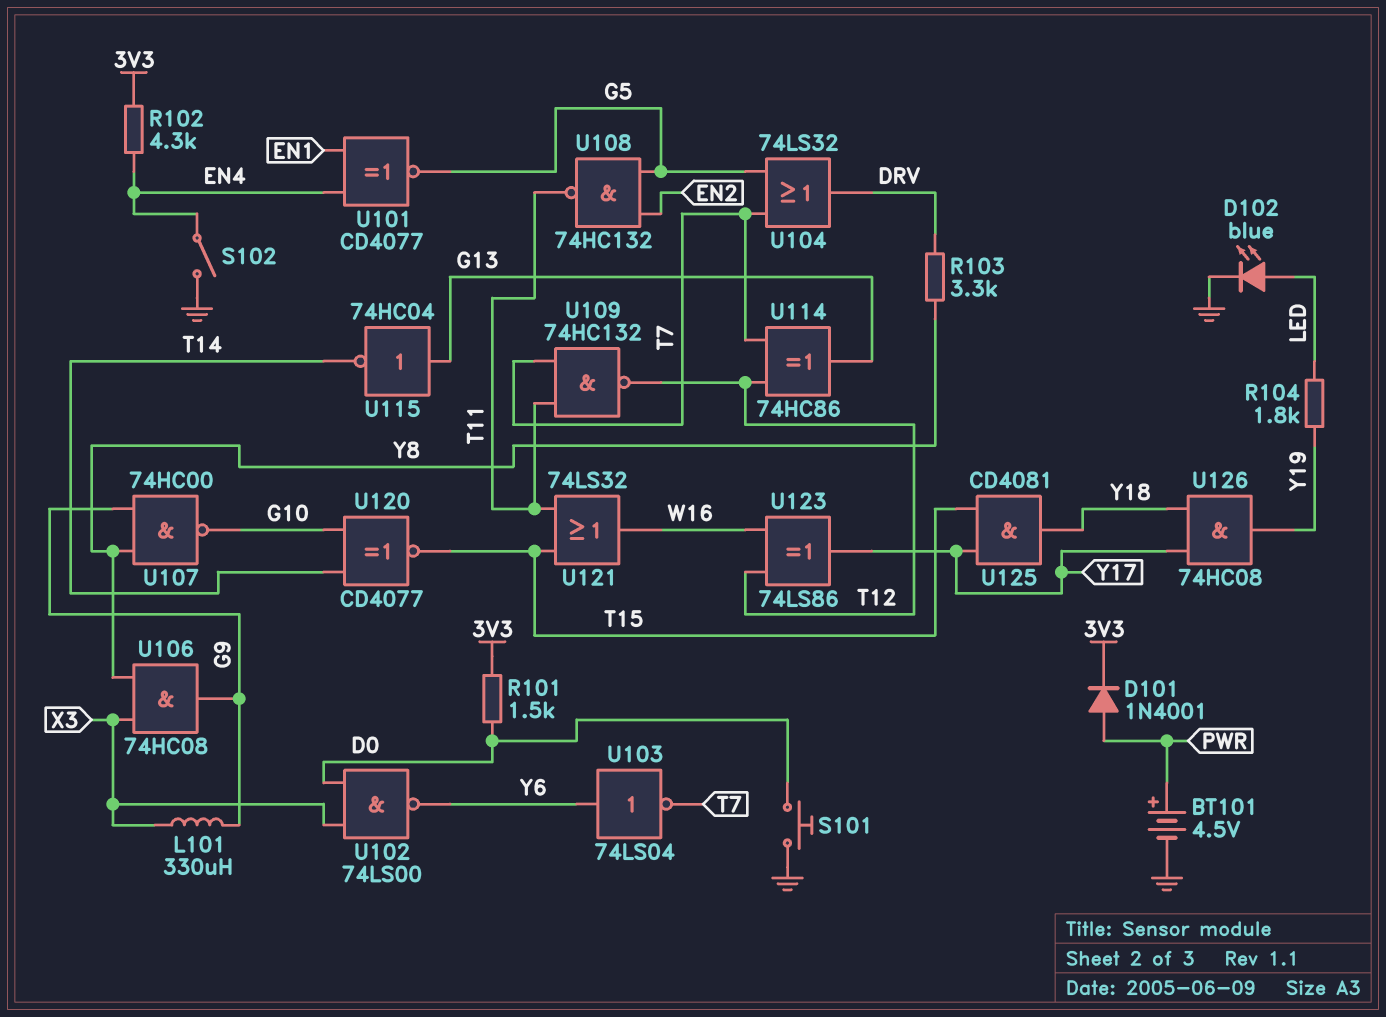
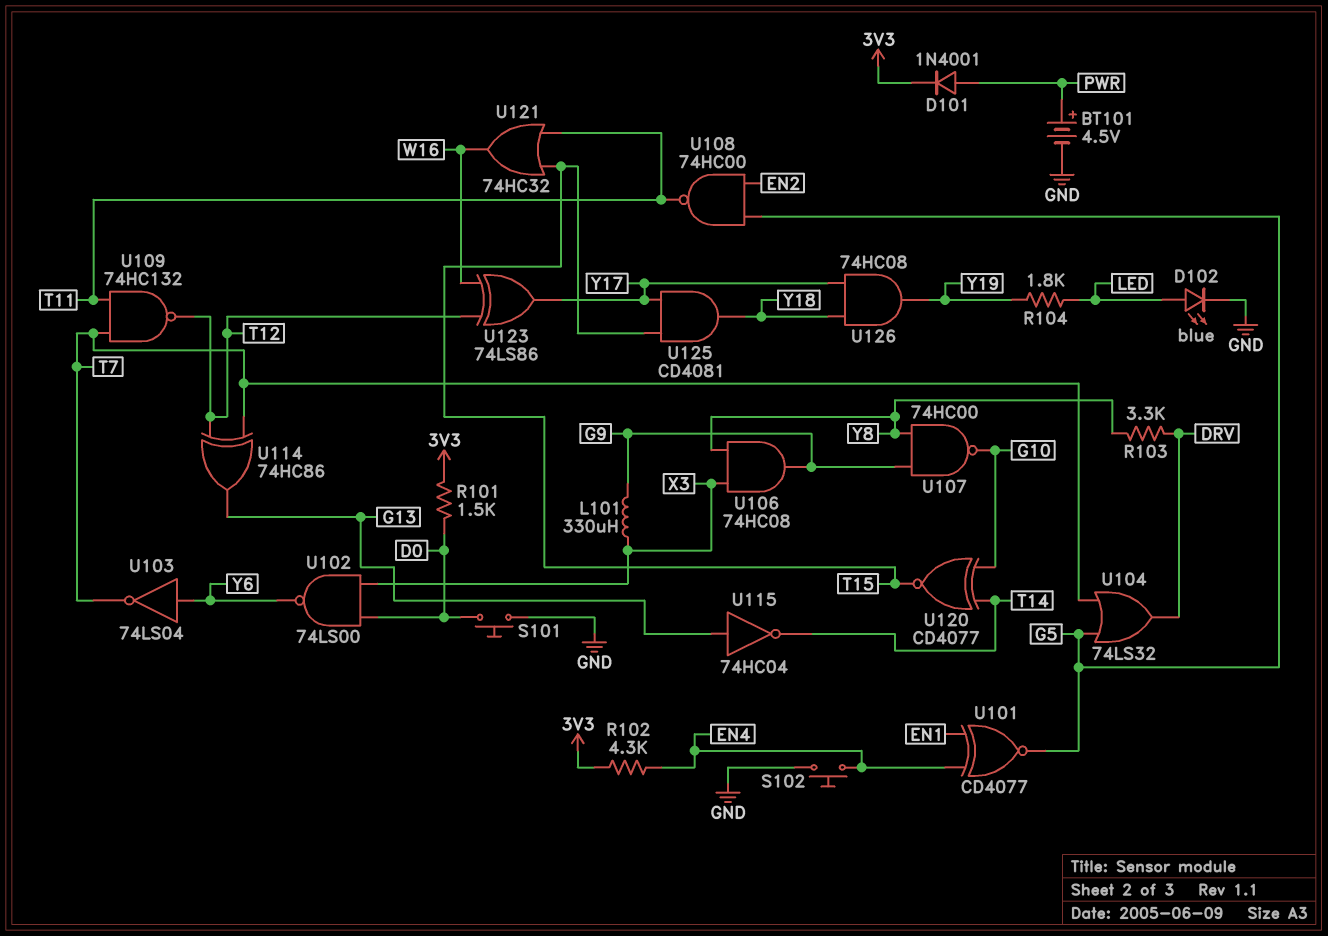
S102: switch (EN4, GND) -> button (EN4, GND)
U108: NAND 74HC132 (in EN2, in G5, out T11) -> NAND 74HC00 (in EN2, in G5, out T11)
U121: OR 74LS32 (in T11, in T15, out W16) -> OR 74HC32 (in T11, in T15, out W16)

